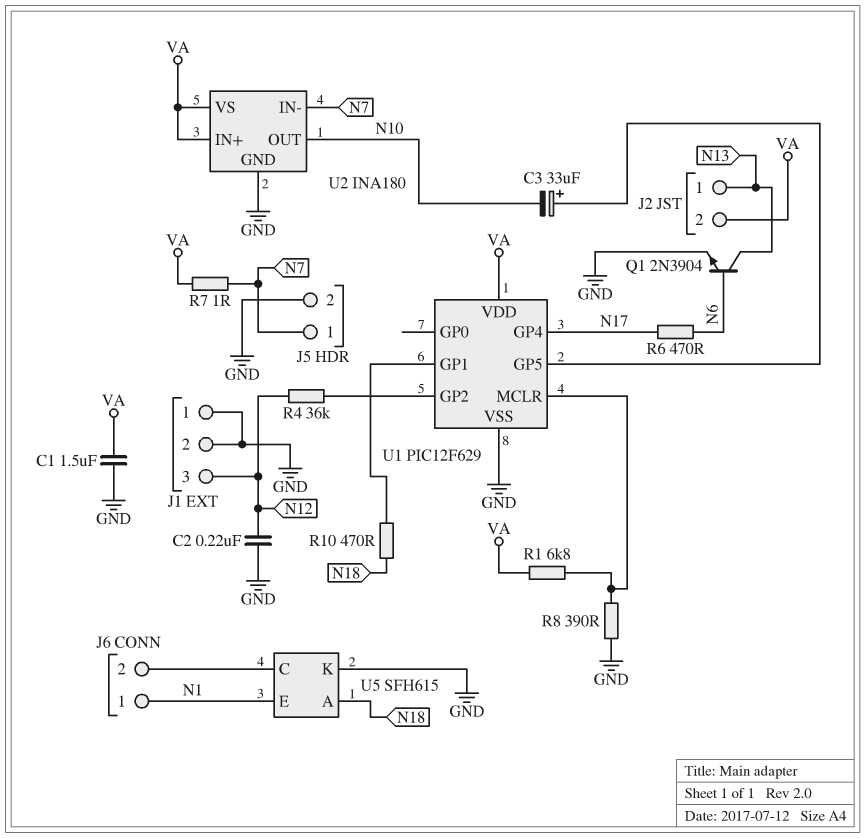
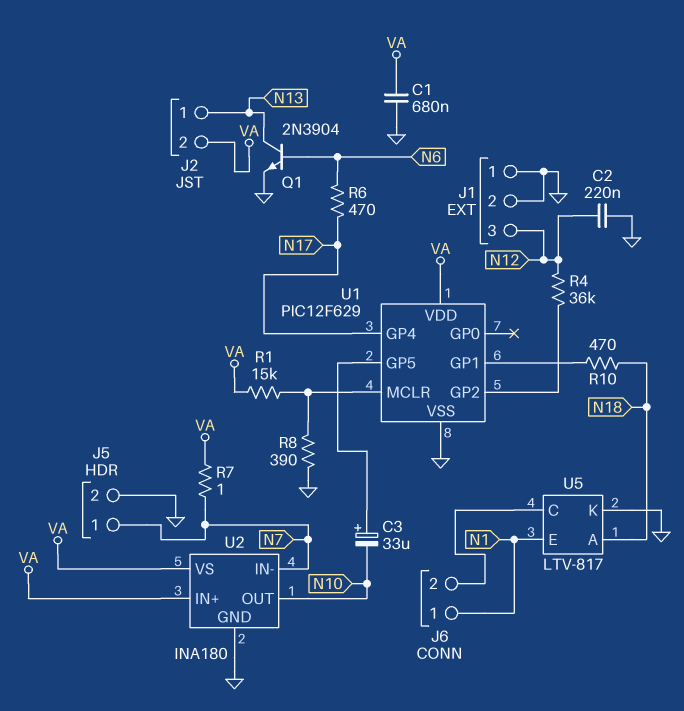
C1: 1.5uF (GND, VA) -> 680nF (GND, VA)
R1: 6.8k (U1/MCLR, VA) -> 15k (U1/MCLR, VA)
U5: SFH615 -> LTV-817

